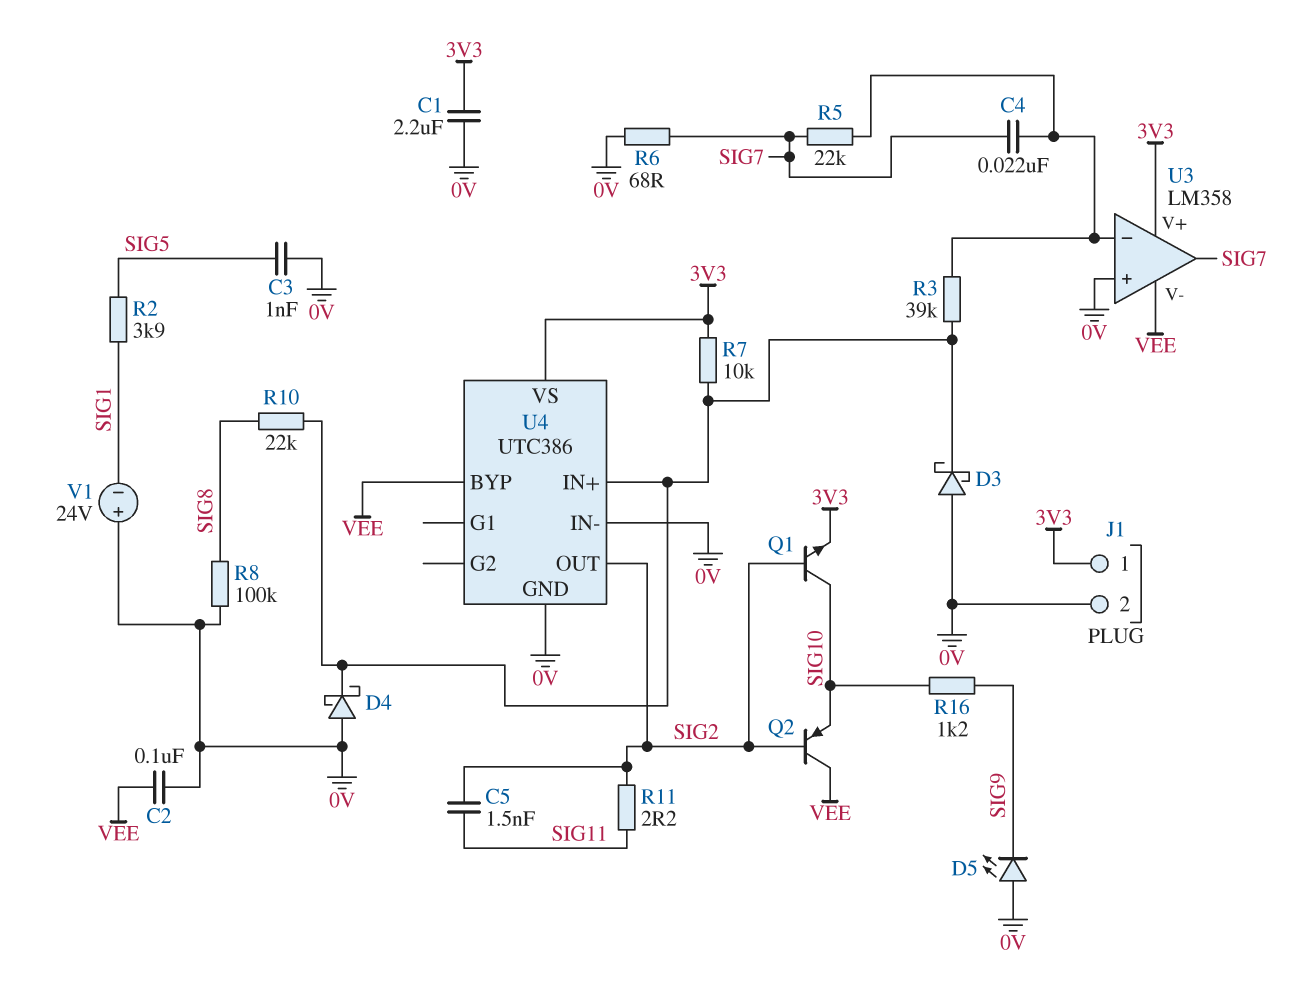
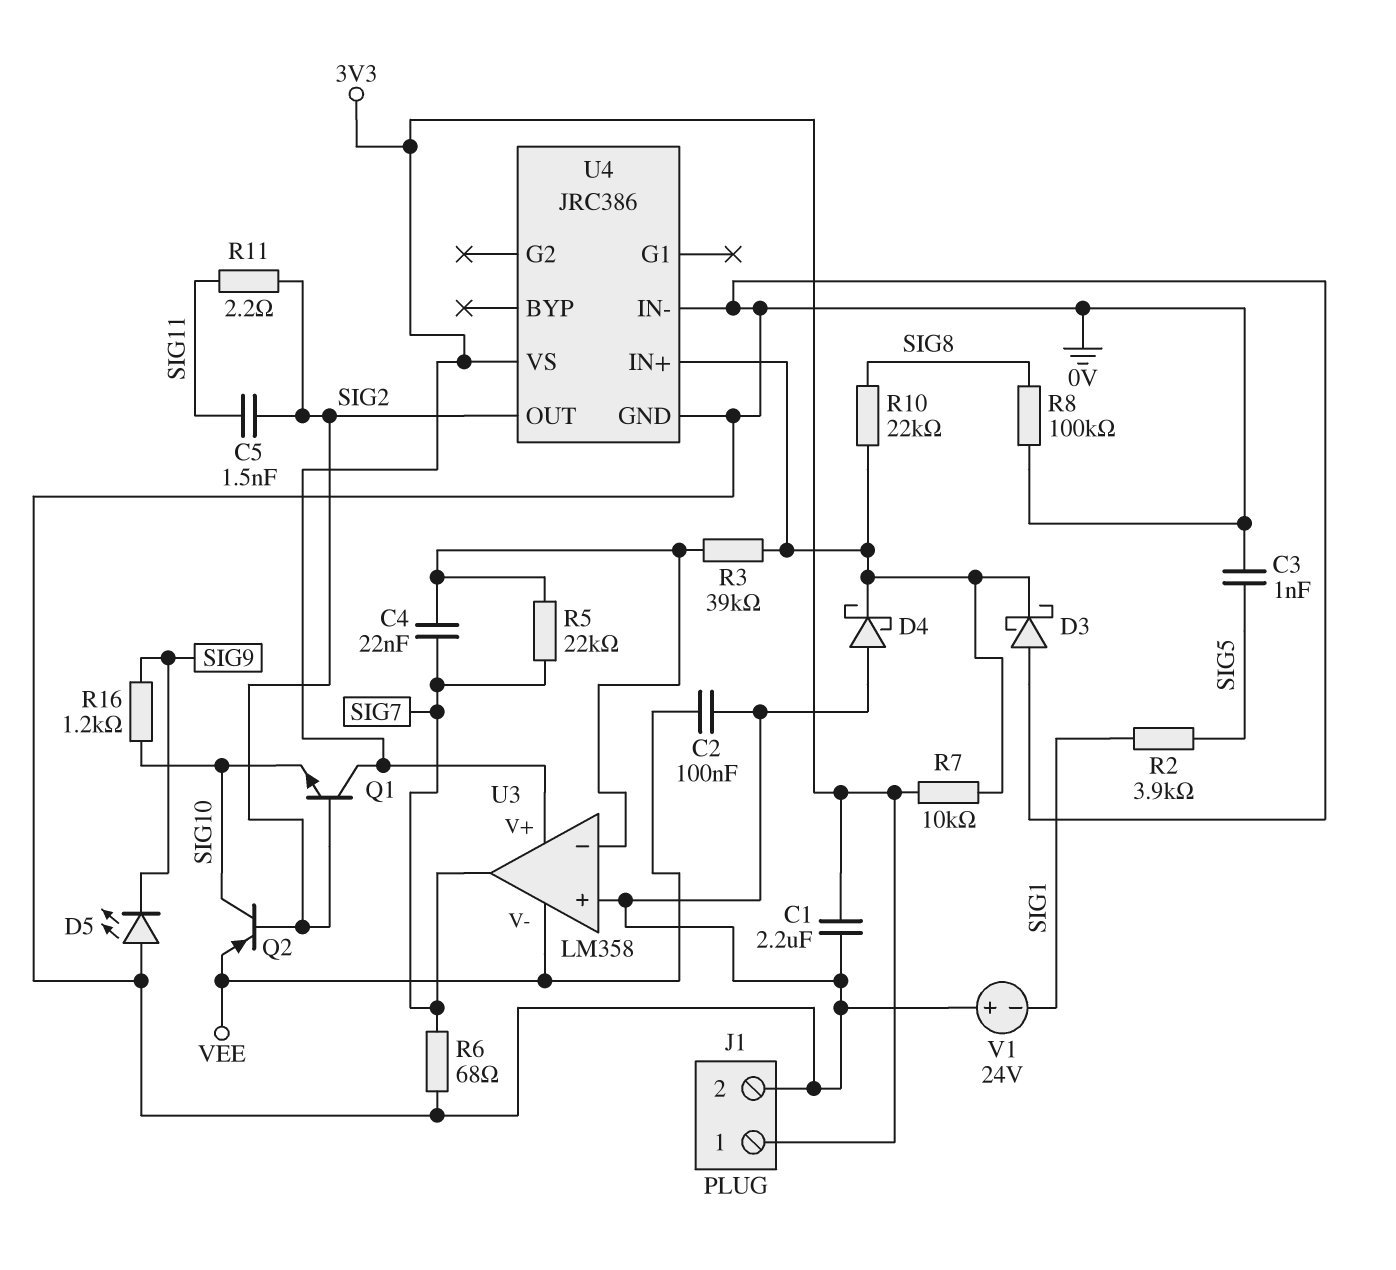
Q1: NPN (B SIG2, C SIG10, E 3V3) -> NPN (B SIG2, C 3V3, E SIG10)
Q2: PNP (B SIG2, C VEE, E SIG10) -> PNP (B SIG2, C SIG10, E VEE)
U4: UTC386 -> JRC386
U4 pin BYP: VEE -> none

